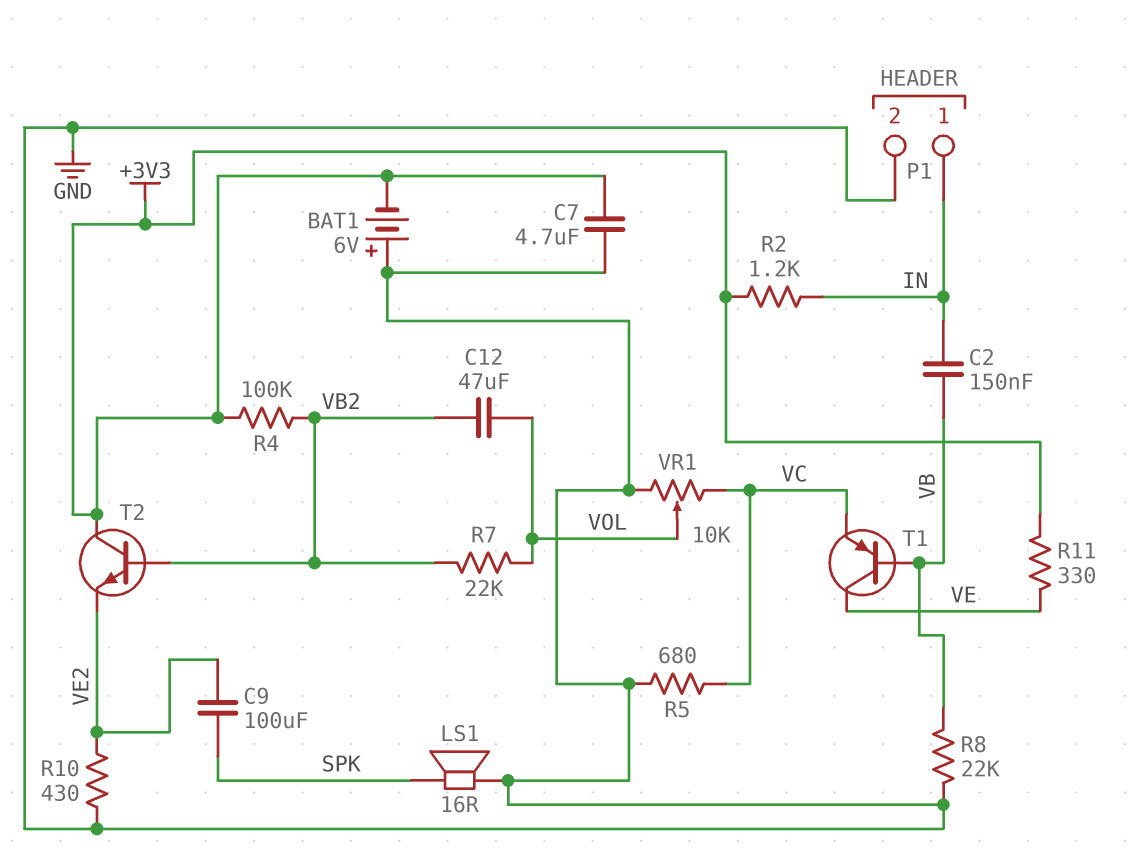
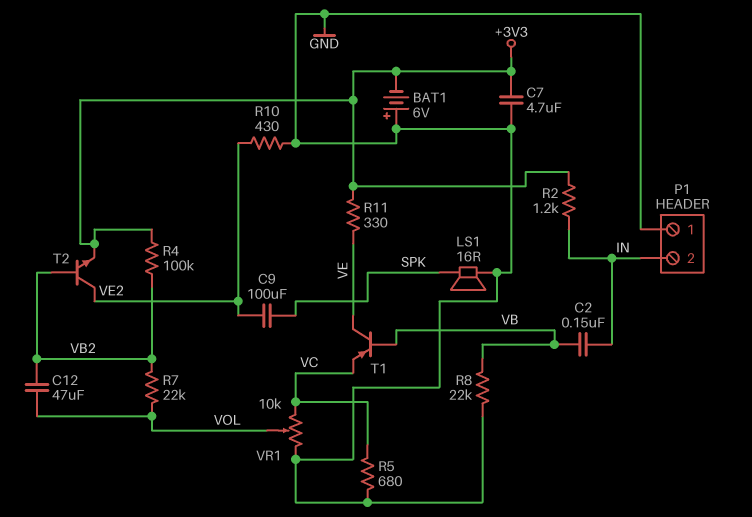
P1 pin 1: IN -> GND
P1 pin 2: GND -> IN
T2: NPN (B VB2, C +3V3, E VE2) -> NPN (B VB2, C VE2, E +3V3)

